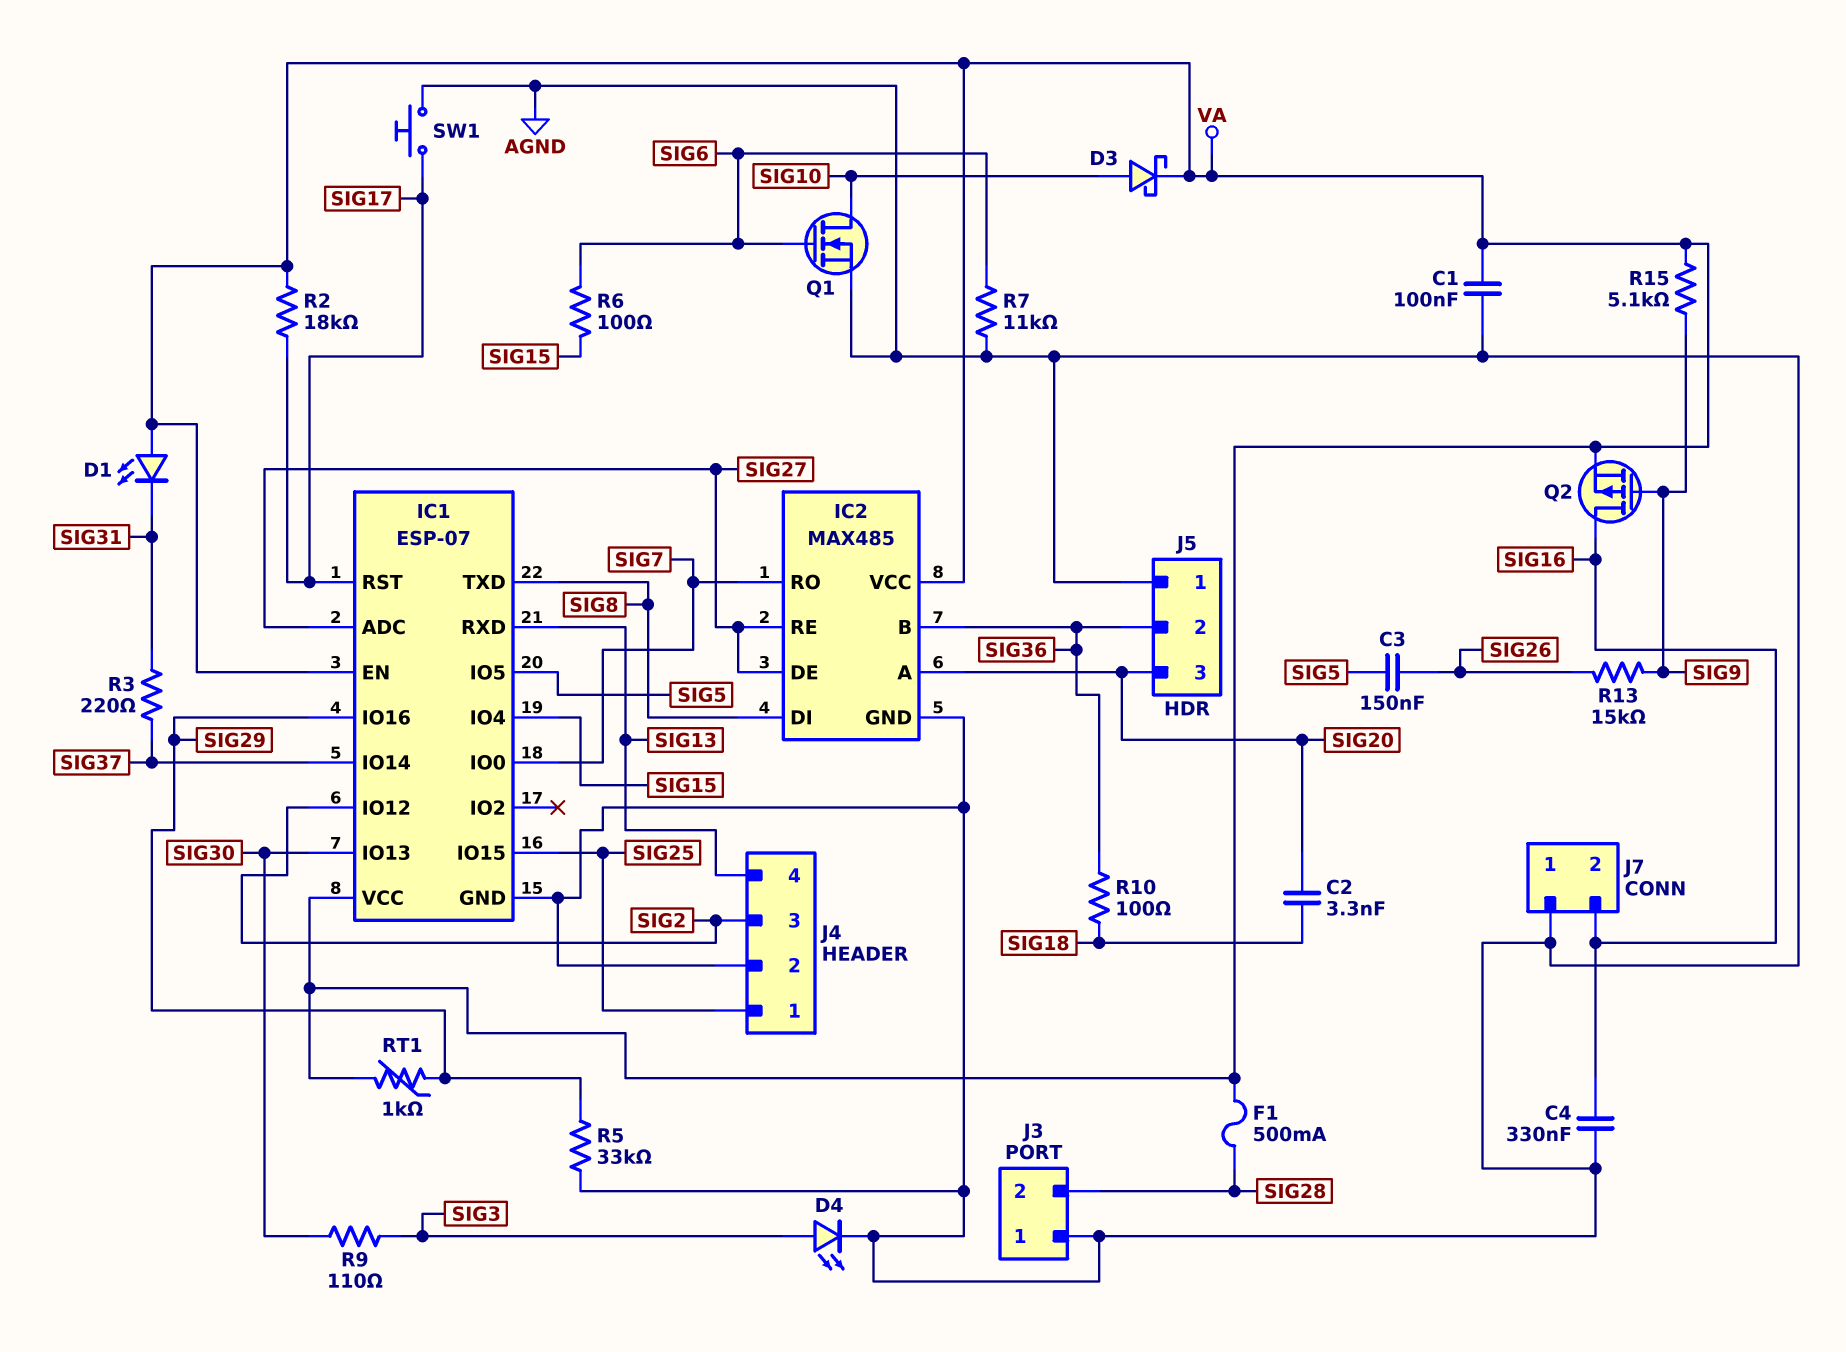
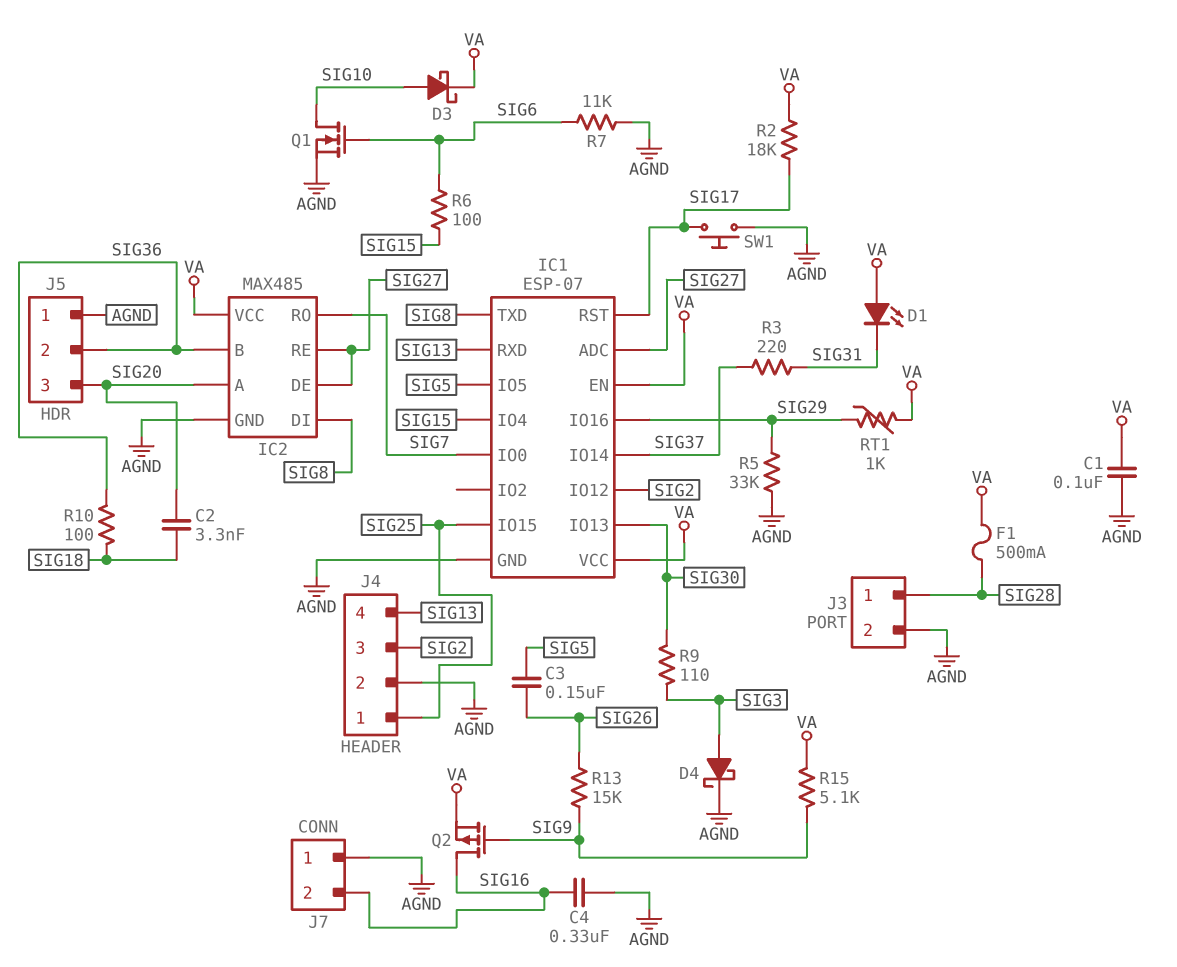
D4: LED (A SIG3, K AGND) -> schottky (A SIG3, K AGND)
J3 pin 1: AGND -> SIG28
J3 pin 2: SIG28 -> AGND

